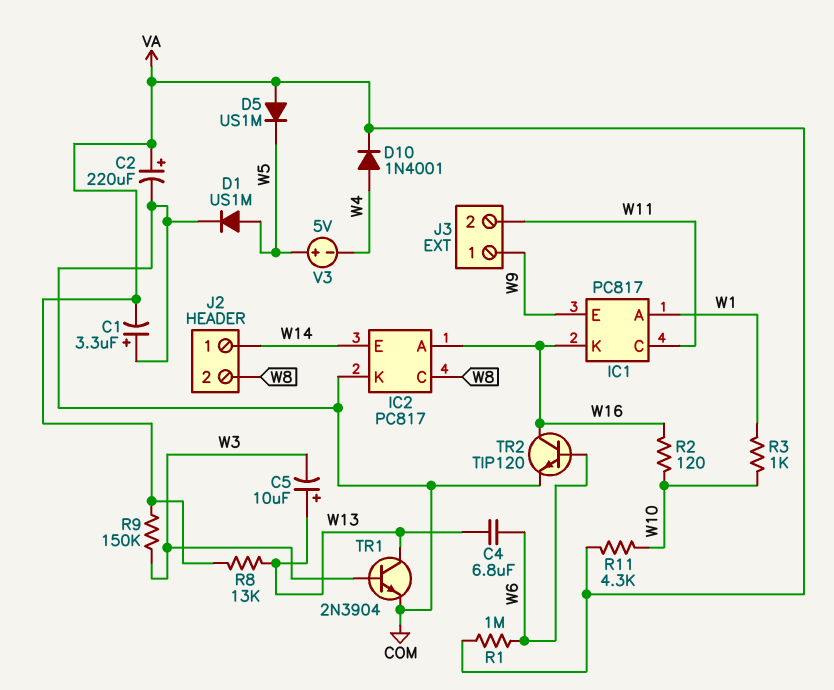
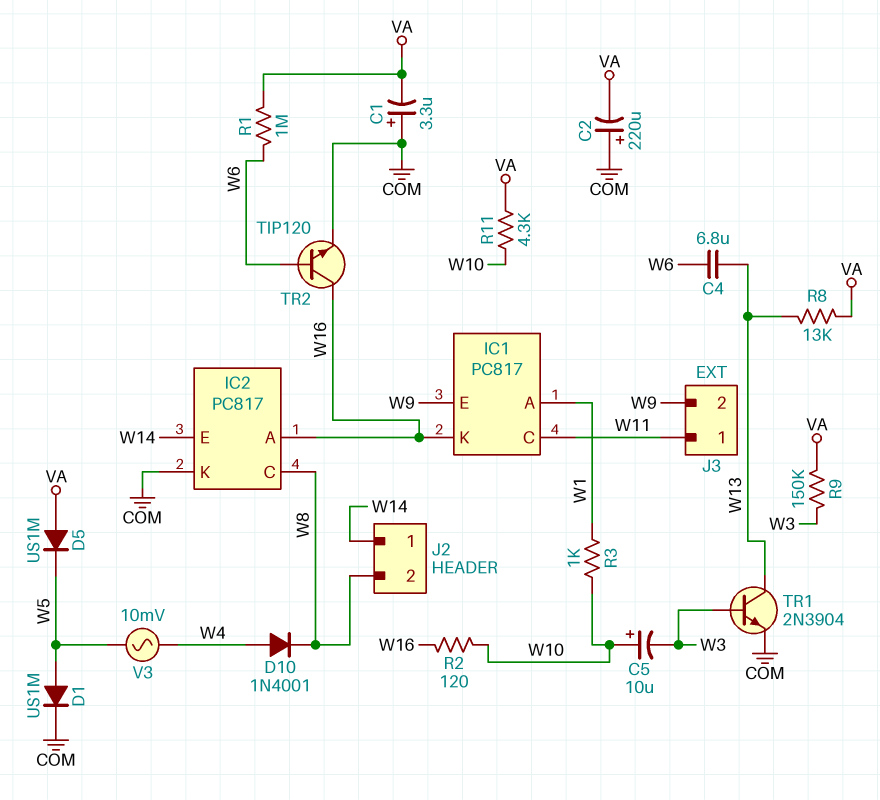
C2: 220uF (plus VA, minus COM) -> 220uF (plus COM, minus VA)
C5: 10uF (plus W13, minus W3) -> 10uF (plus W10, minus W3)
D10: diode 1N4001 (A W4, K VA) -> diode 1N4001 (A W4, K W8)
J3 pin 1: W9 -> W11
J3 pin 2: W11 -> W9
V3: 5V (plus W5, minus W4) -> AC 10mV (W4, W5)

